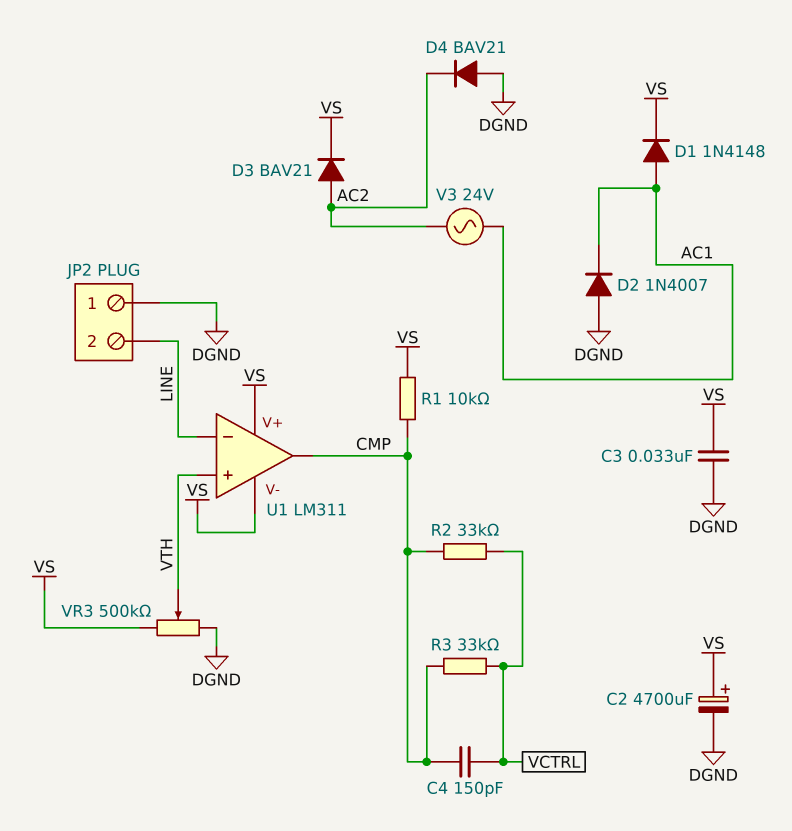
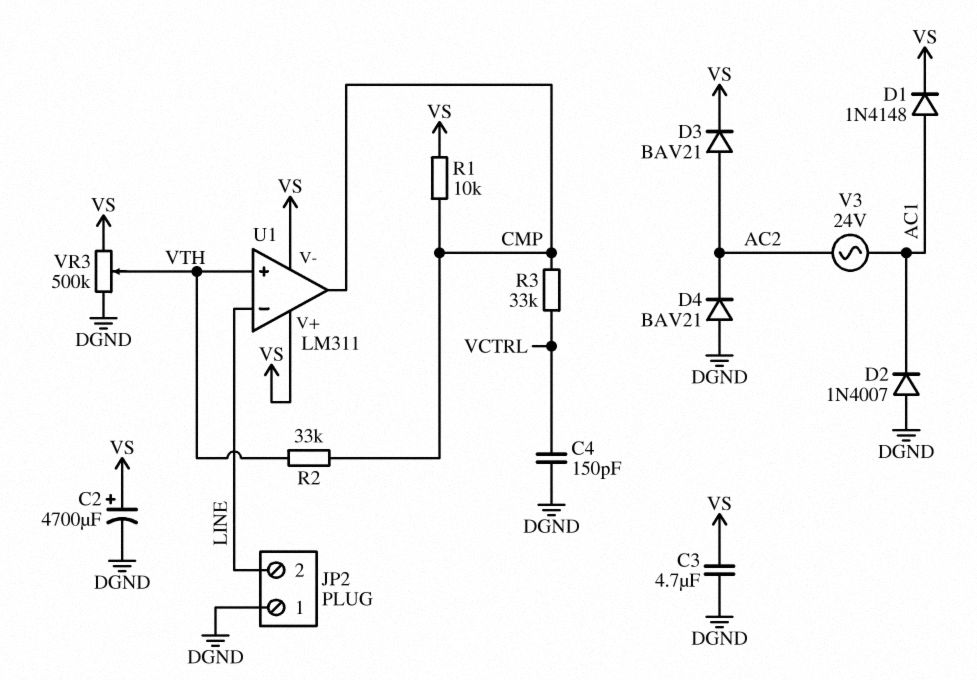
C3: 33nF (DGND, VS) -> 4.7uF (DGND, VS)
C4: 150pF (CMP, VCTRL) -> 150pF (DGND, VCTRL)
R2: 33k (CMP, VCTRL) -> 33k (CMP, VTH)

